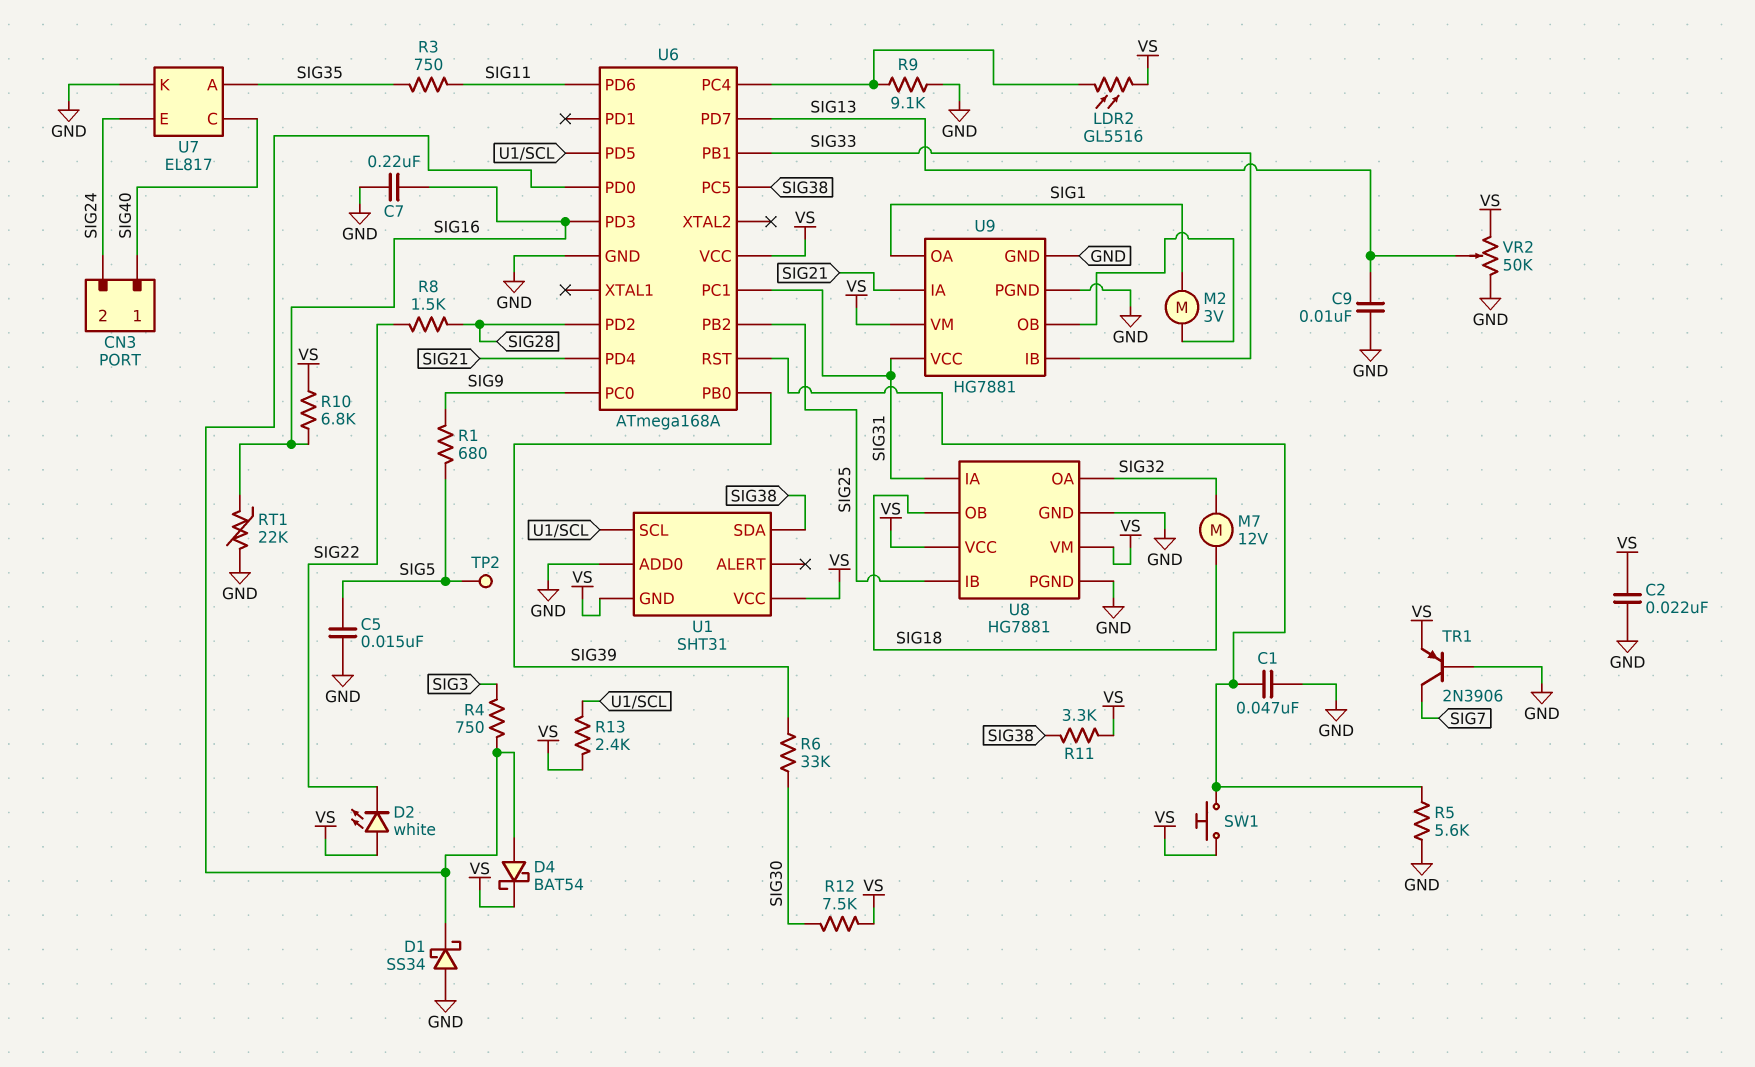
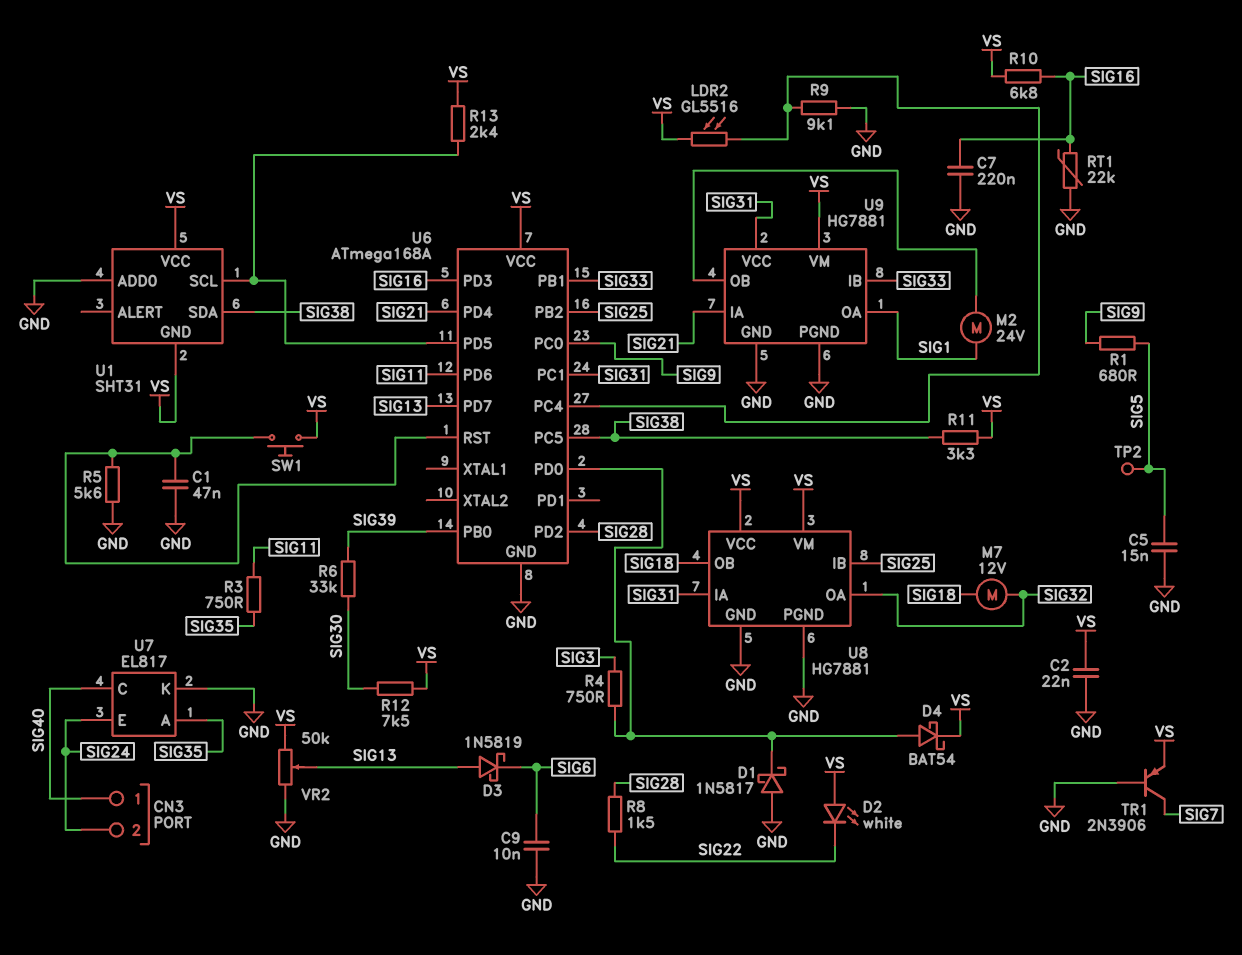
C9: 10nF (GND, SIG13) -> 10nF (GND, SIG6)
D1: schottky SS34 (A GND, K U6/PD0) -> schottky 1N5817 (A GND, K U6/PD0)
D3: none -> schottky 1N5819 (A SIG13, K SIG6)
M2: motor 3V (SIG1, U9/OB) -> motor 24V (SIG1, U9/OB)

